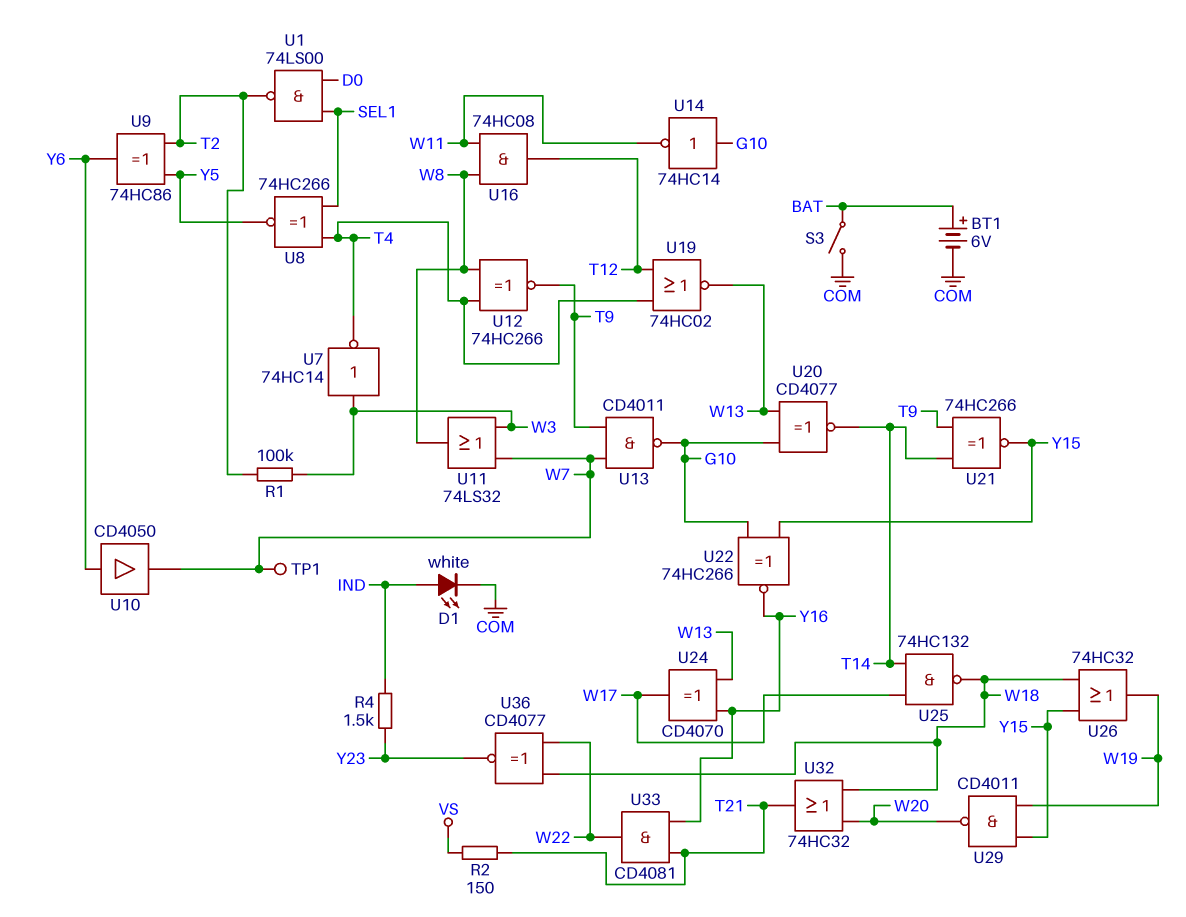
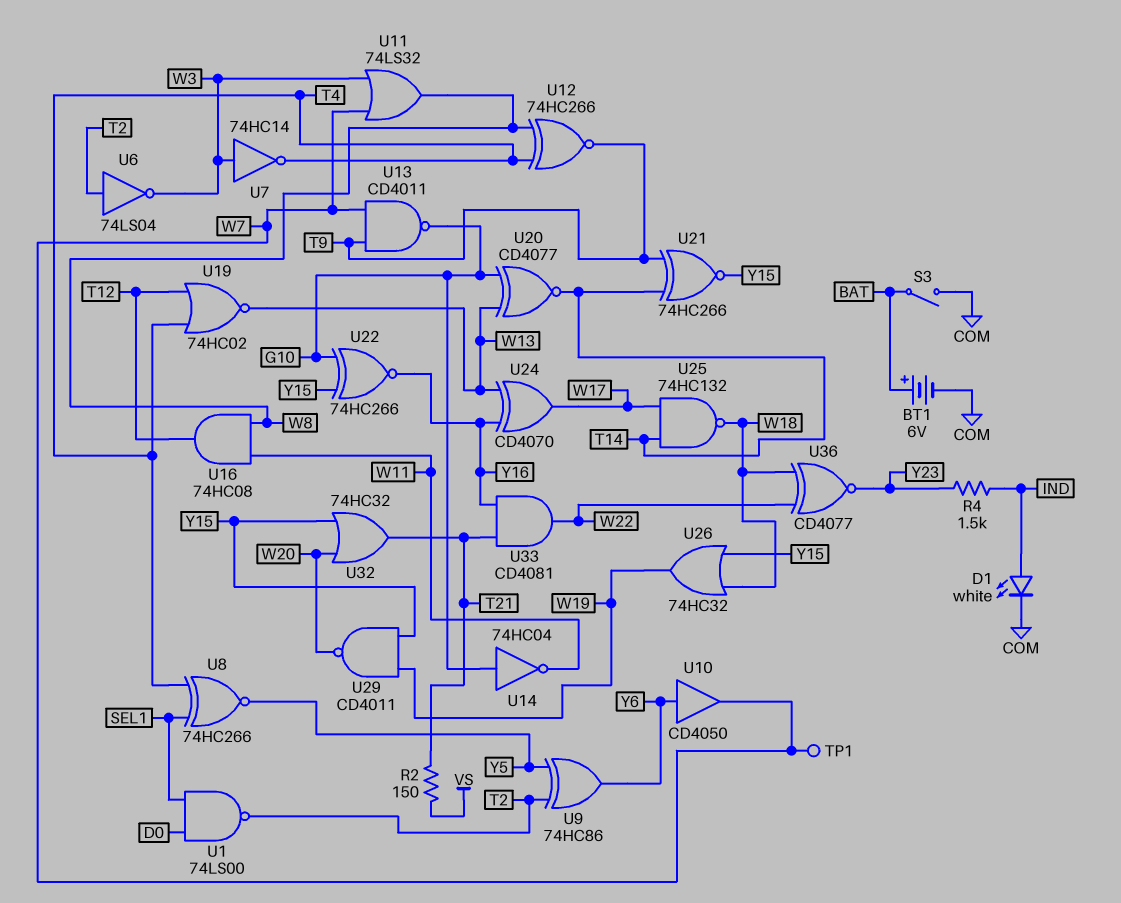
R1: 100k (T2, W3) -> none
U6: none -> NOT 74LS04 (in T2, out W3)
U14: NOT 74HC14 (in G10, out W11) -> NOT 74HC04 (in G10, out W11)
U32: OR 74HC32 (in W18, in W20, out T21) -> OR 74HC32 (in W20, in Y15, out T21)

